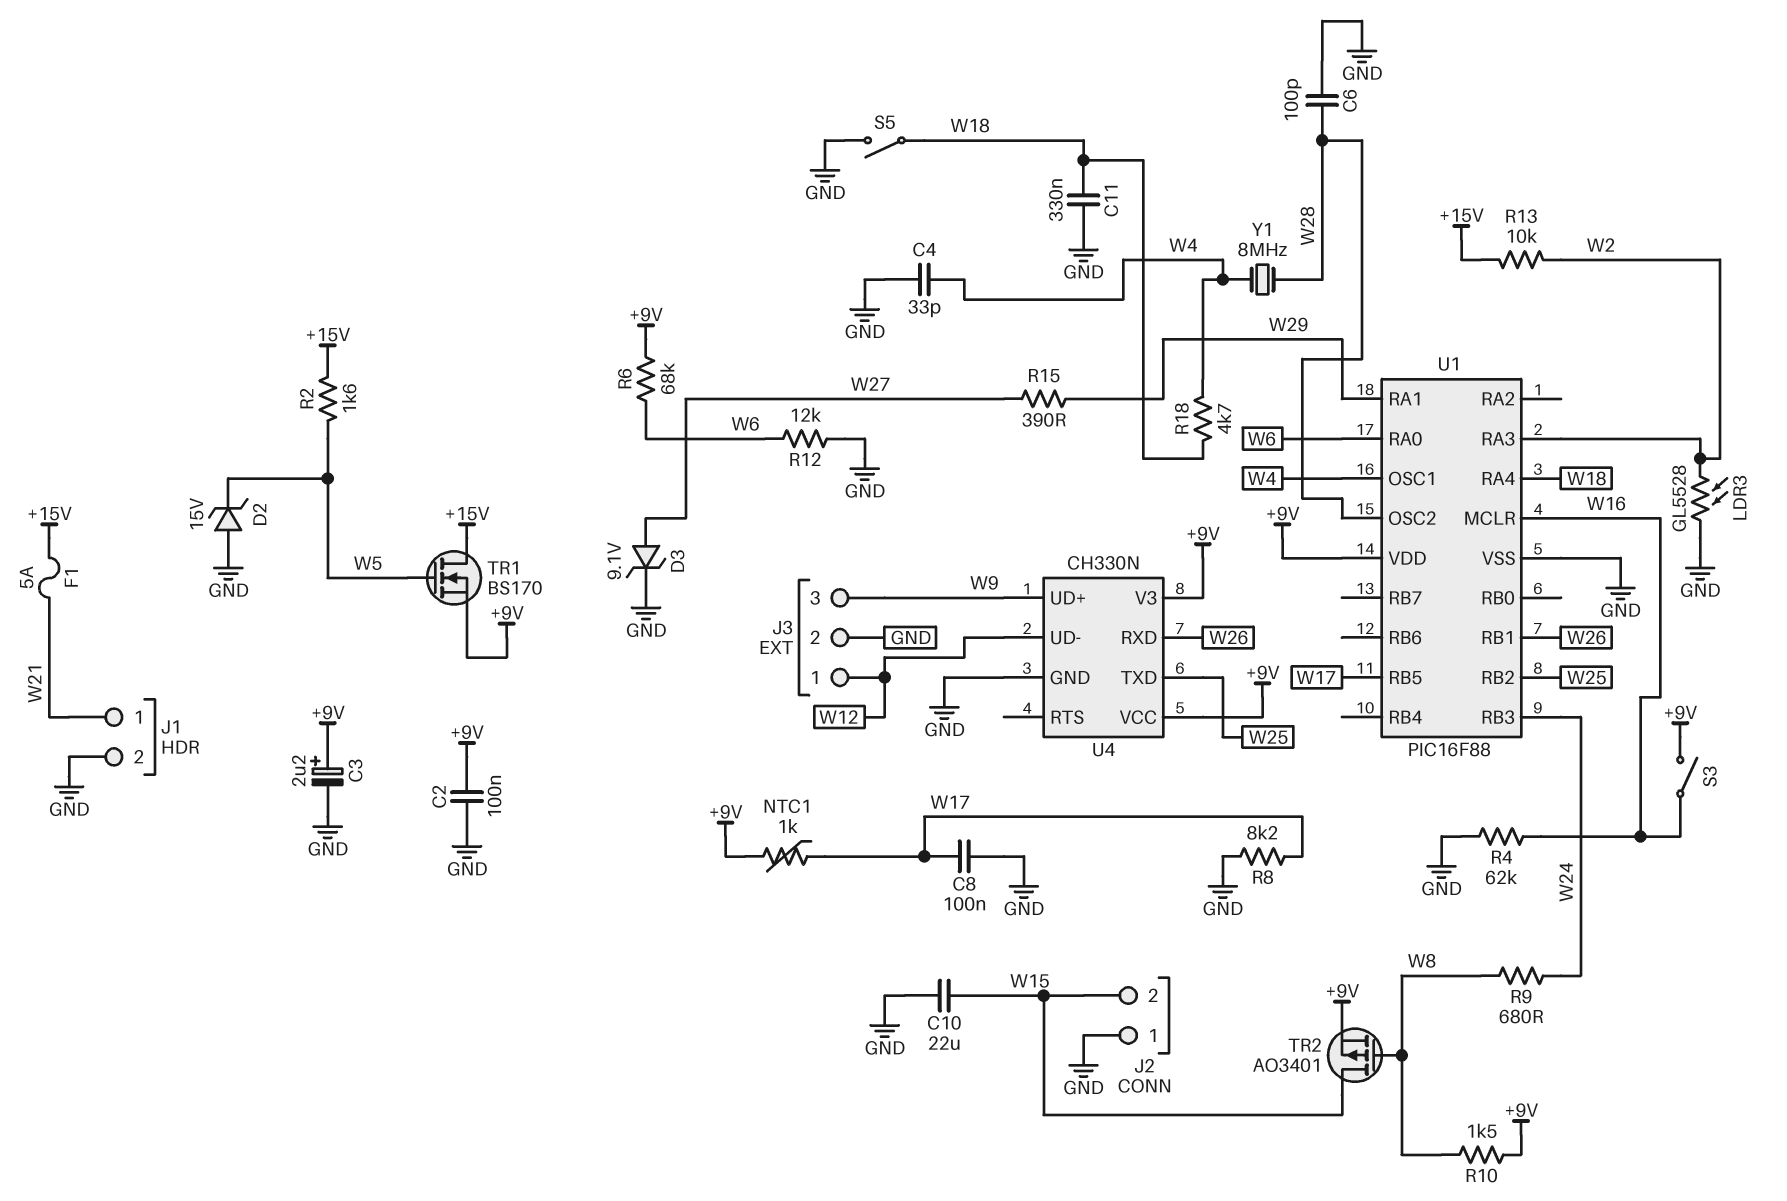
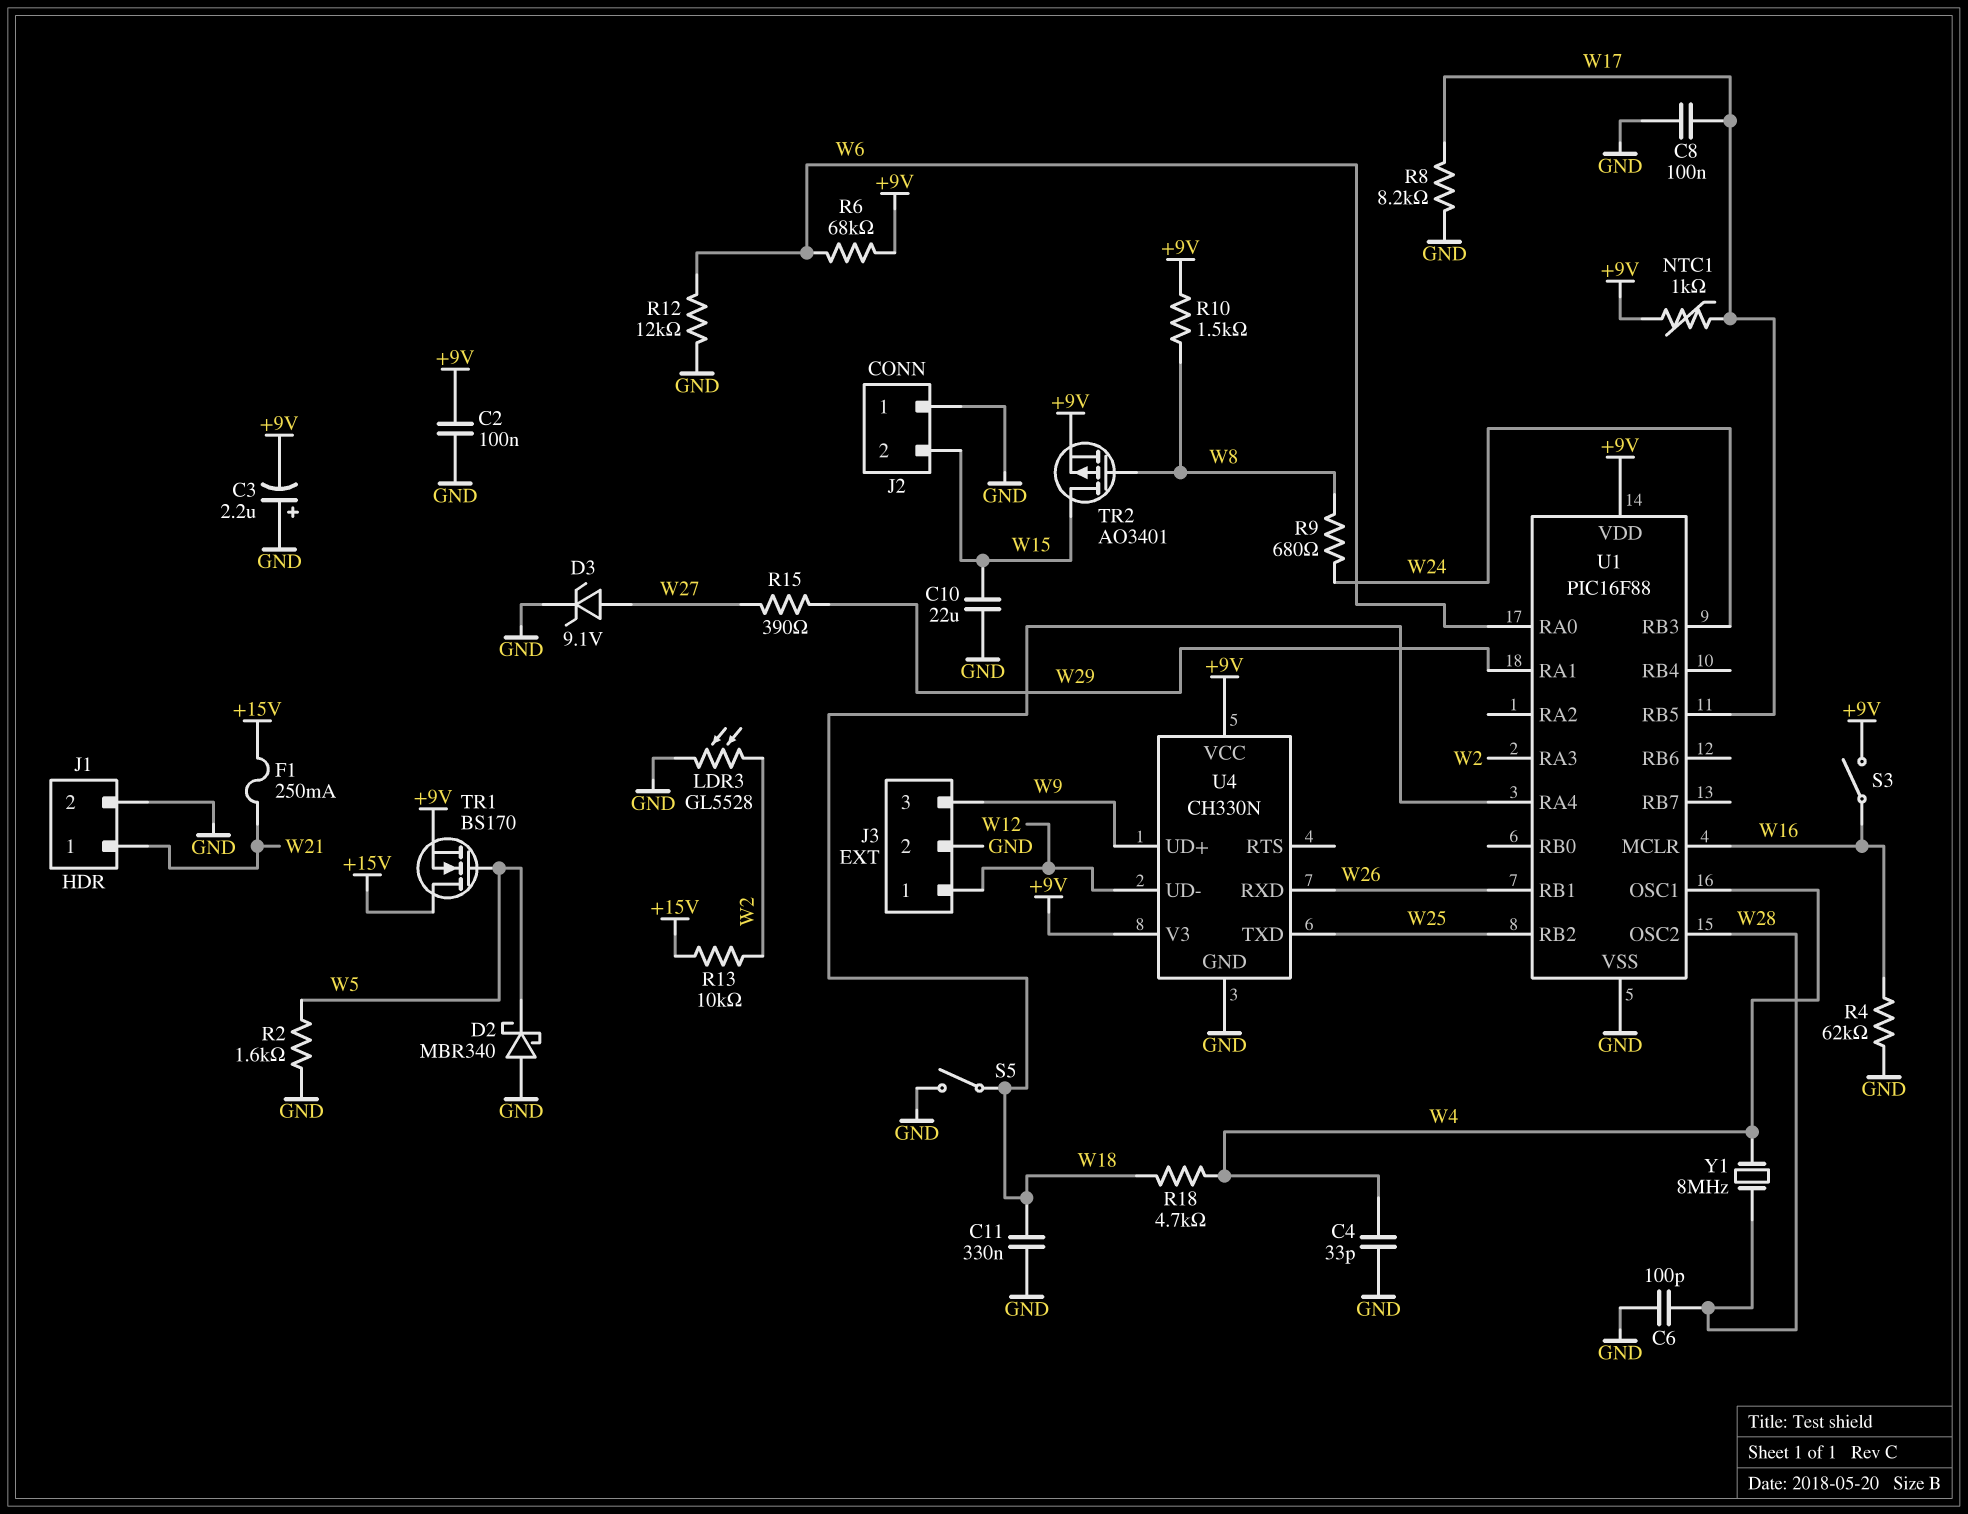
C3: 2.2uF (plus +9V, minus GND) -> 2.2uF (plus GND, minus +9V)
D2: zener 15V (A GND, K W5) -> schottky MBR340 (A GND, K W5)
F1: 5A (+15V, W21) -> 250mA (+15V, W21)
R2: 1.6k (+15V, W5) -> 1.6k (GND, W5)

